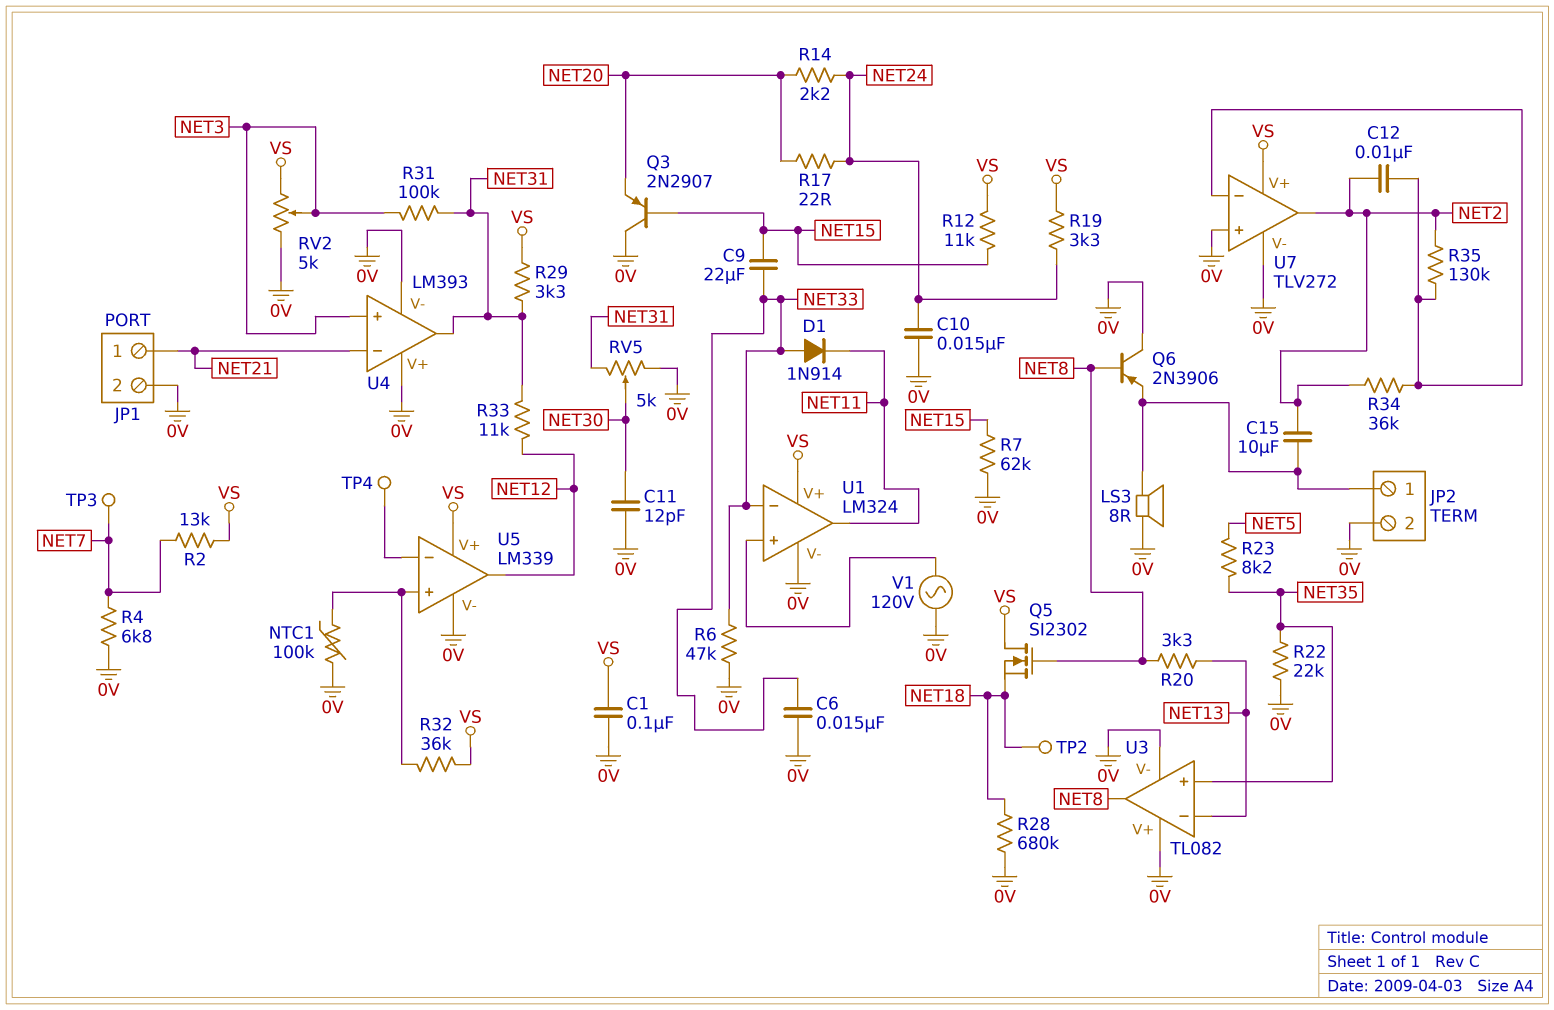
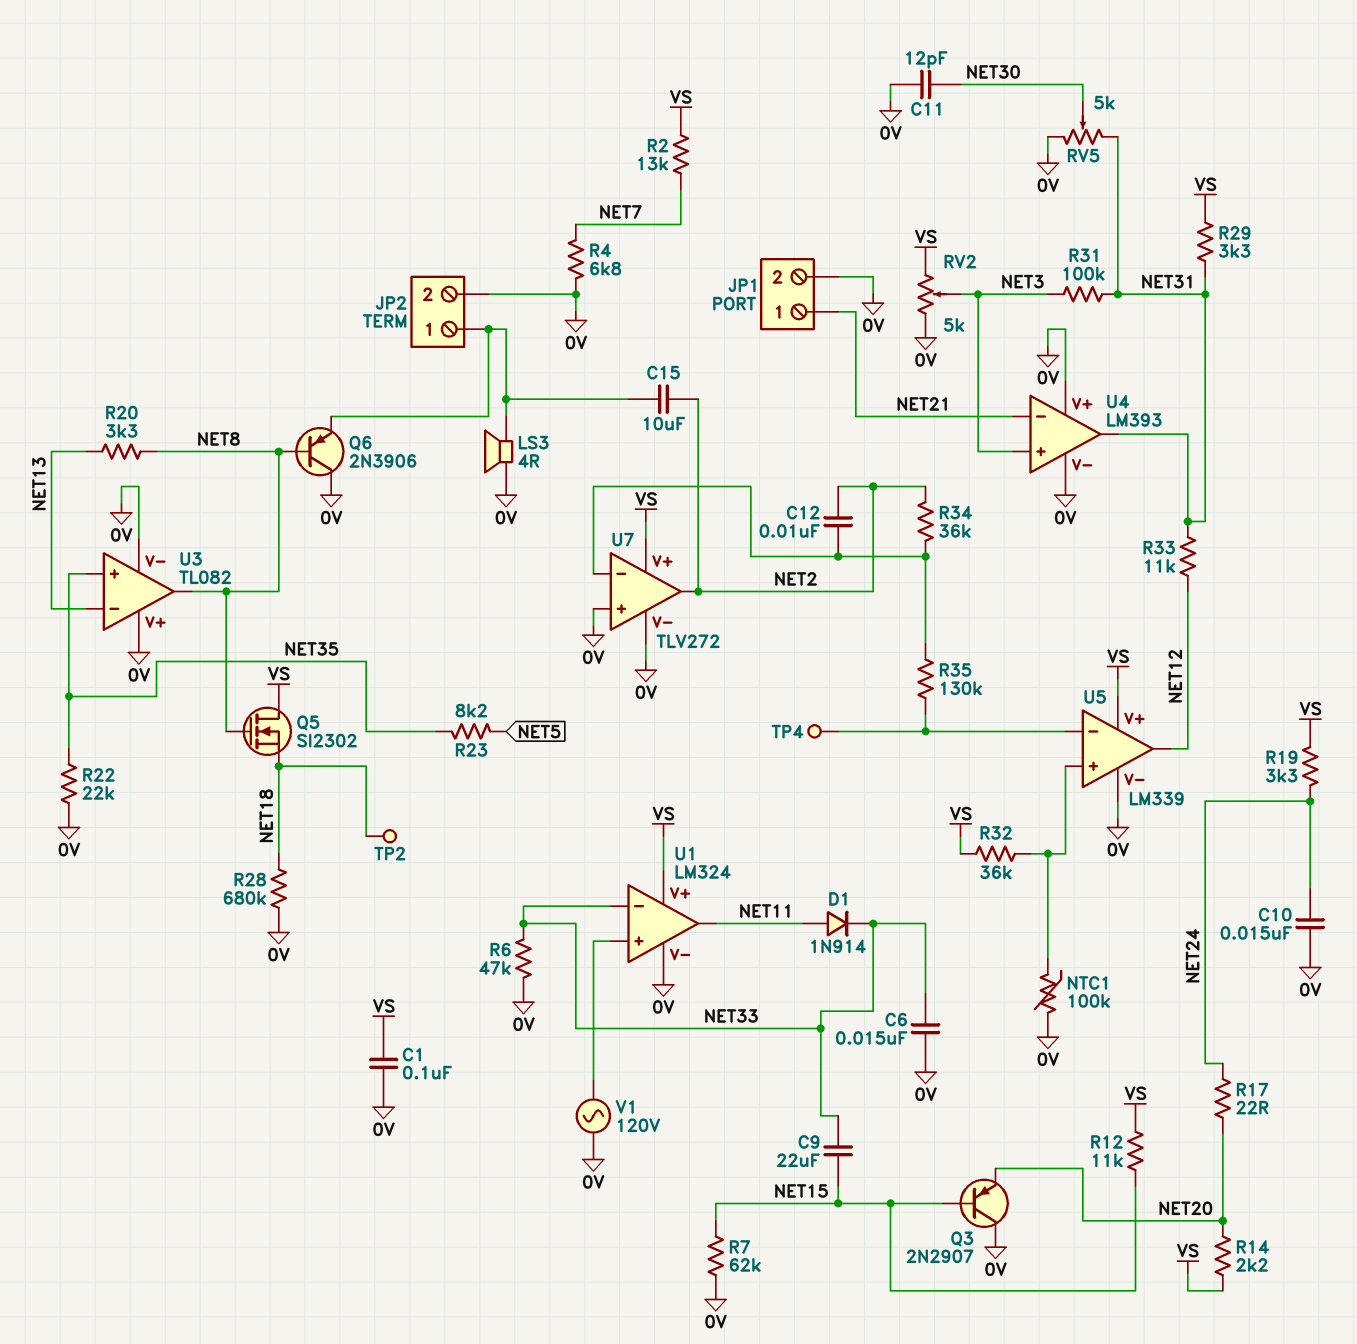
D1: diode 1N914 (A NET33, K NET11) -> diode 1N914 (A NET11, K NET33)
LS3: speaker 8R (0V, JP2/1) -> speaker 4R (0V, JP2/1)
R14: 2.2k (NET20, NET24) -> 2.2k (NET20, VS)
R35: 130k (NET2, U7/in-) -> 130k (U5/in-, U7/in-)
TP3: test point (NET7) -> none

